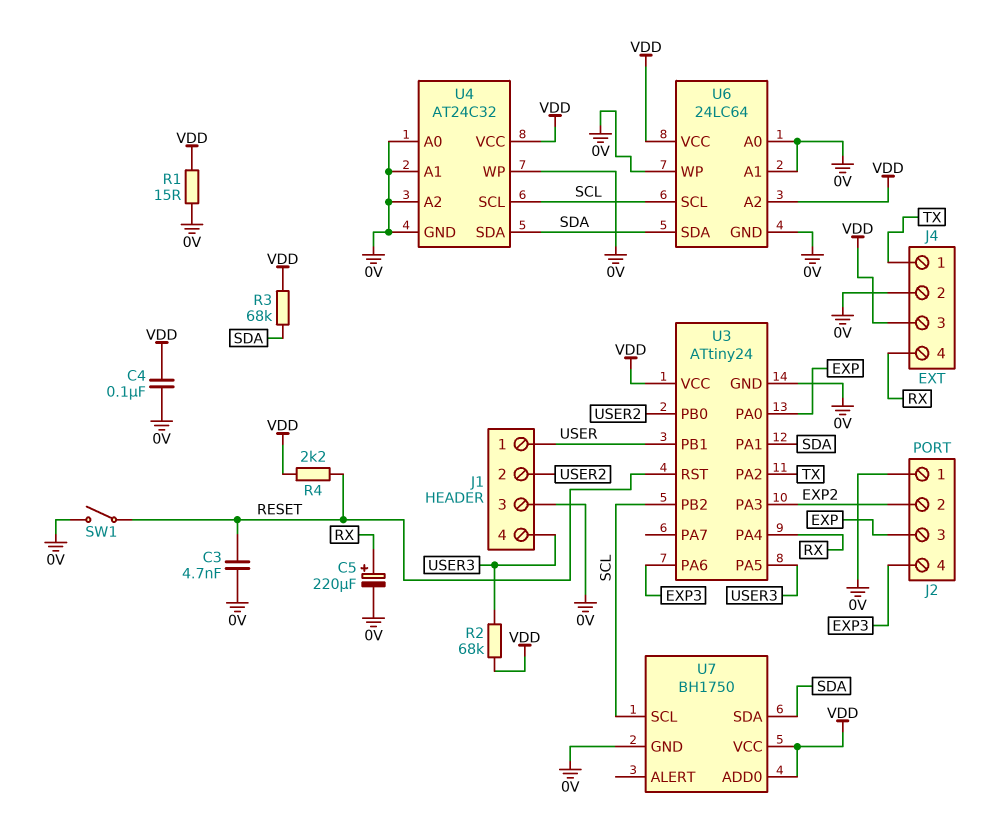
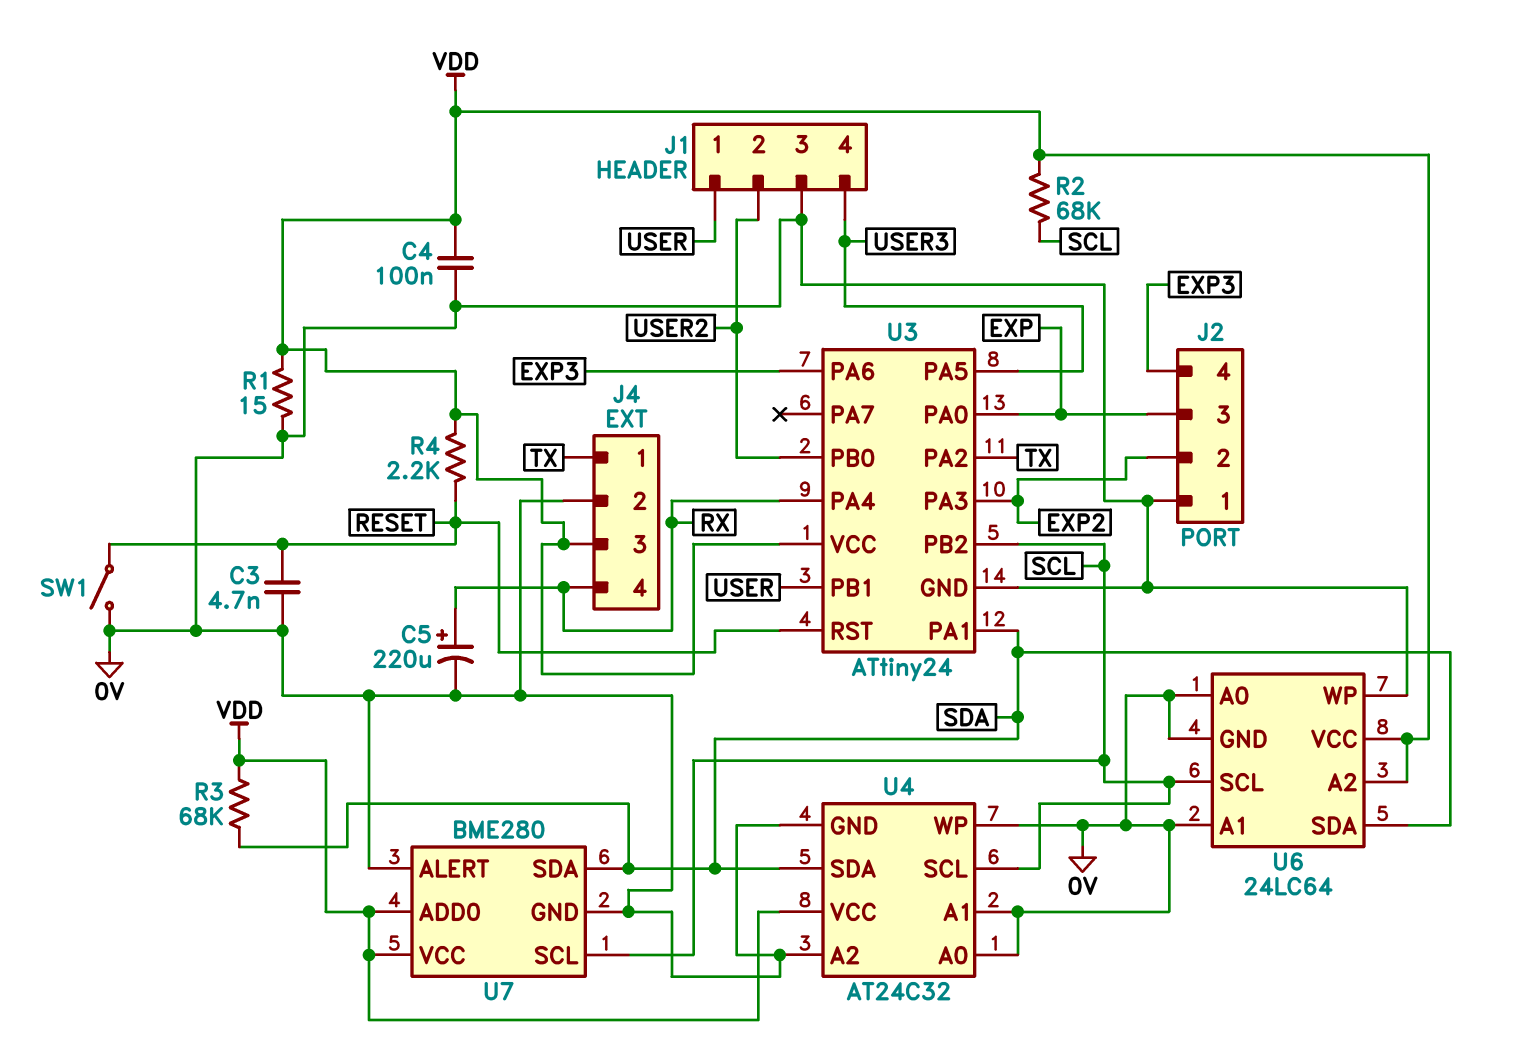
R2: 68k (USER3, VDD) -> 68k (SCL, VDD)
U7: BH1750 -> BME280
U7 pin ALERT: none -> 0V

